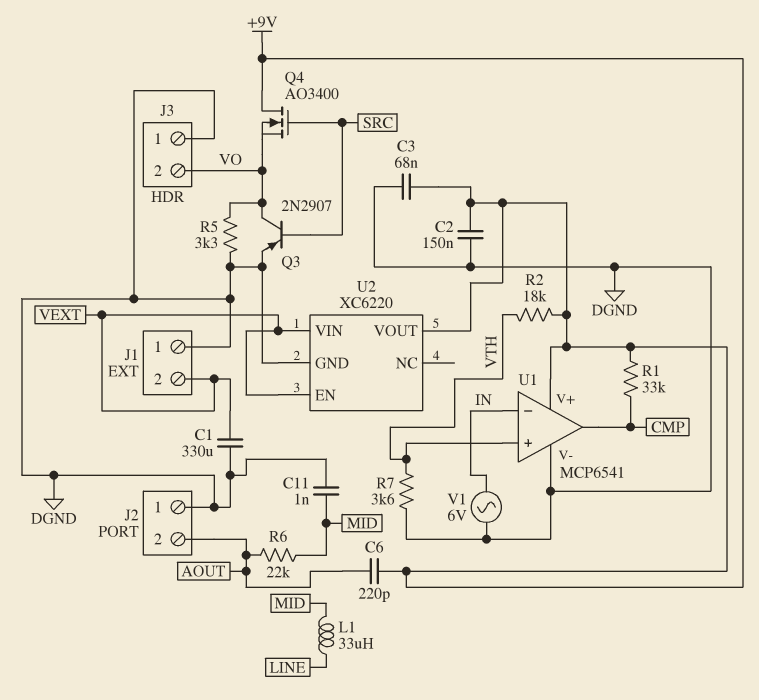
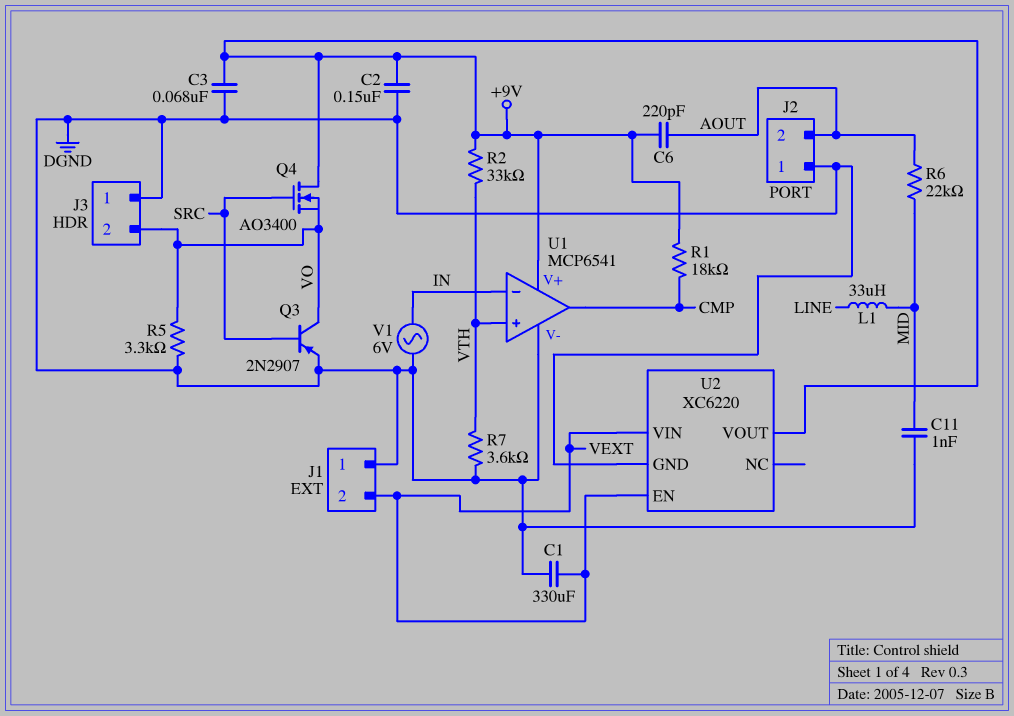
R1: 33k (+9V, CMP) -> 18k (+9V, CMP)
R2: 18k (+9V, VTH) -> 33k (+9V, VTH)

